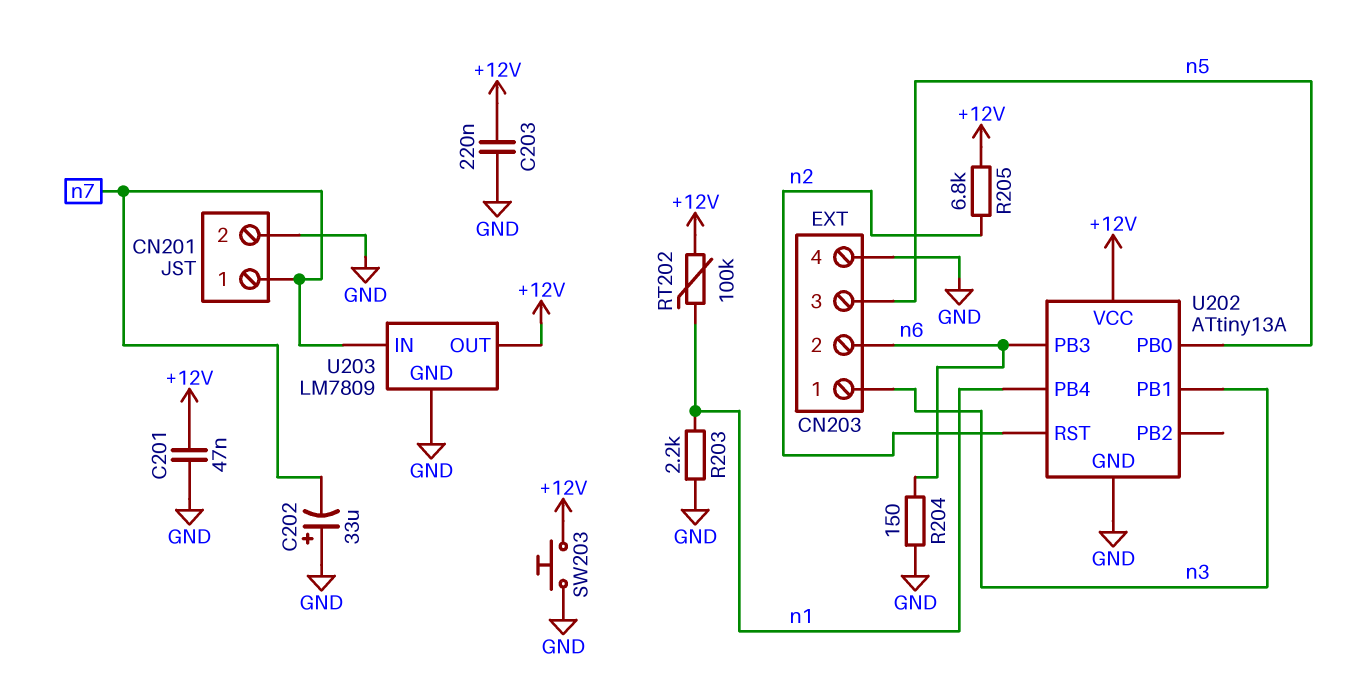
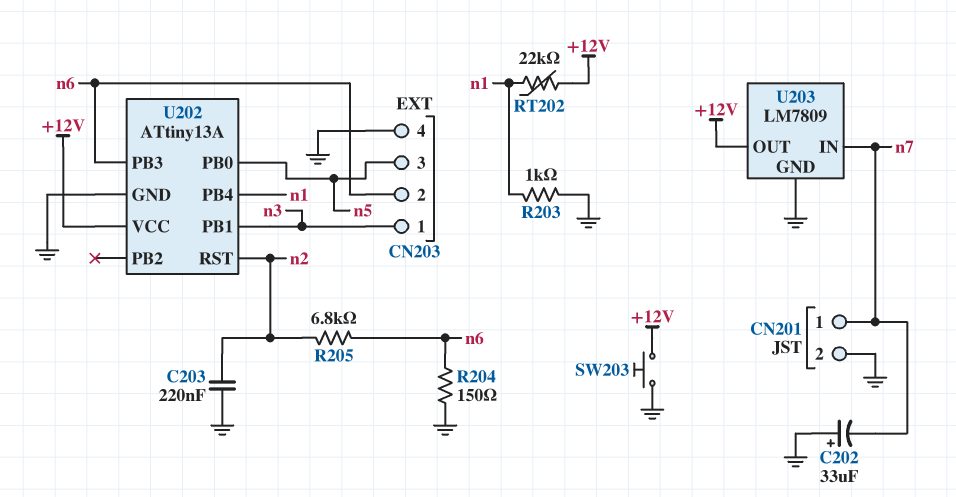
C201: 47nF (+12V, GND) -> none
C203: 220nF (+12V, GND) -> 220nF (GND, n2)
R203: 2.2k (GND, n1) -> 1k (GND, n1)
R205: 6.8k (+12V, n2) -> 6.8k (n2, n6)
RT202: 100k (+12V, n1) -> 22k (+12V, n1)

